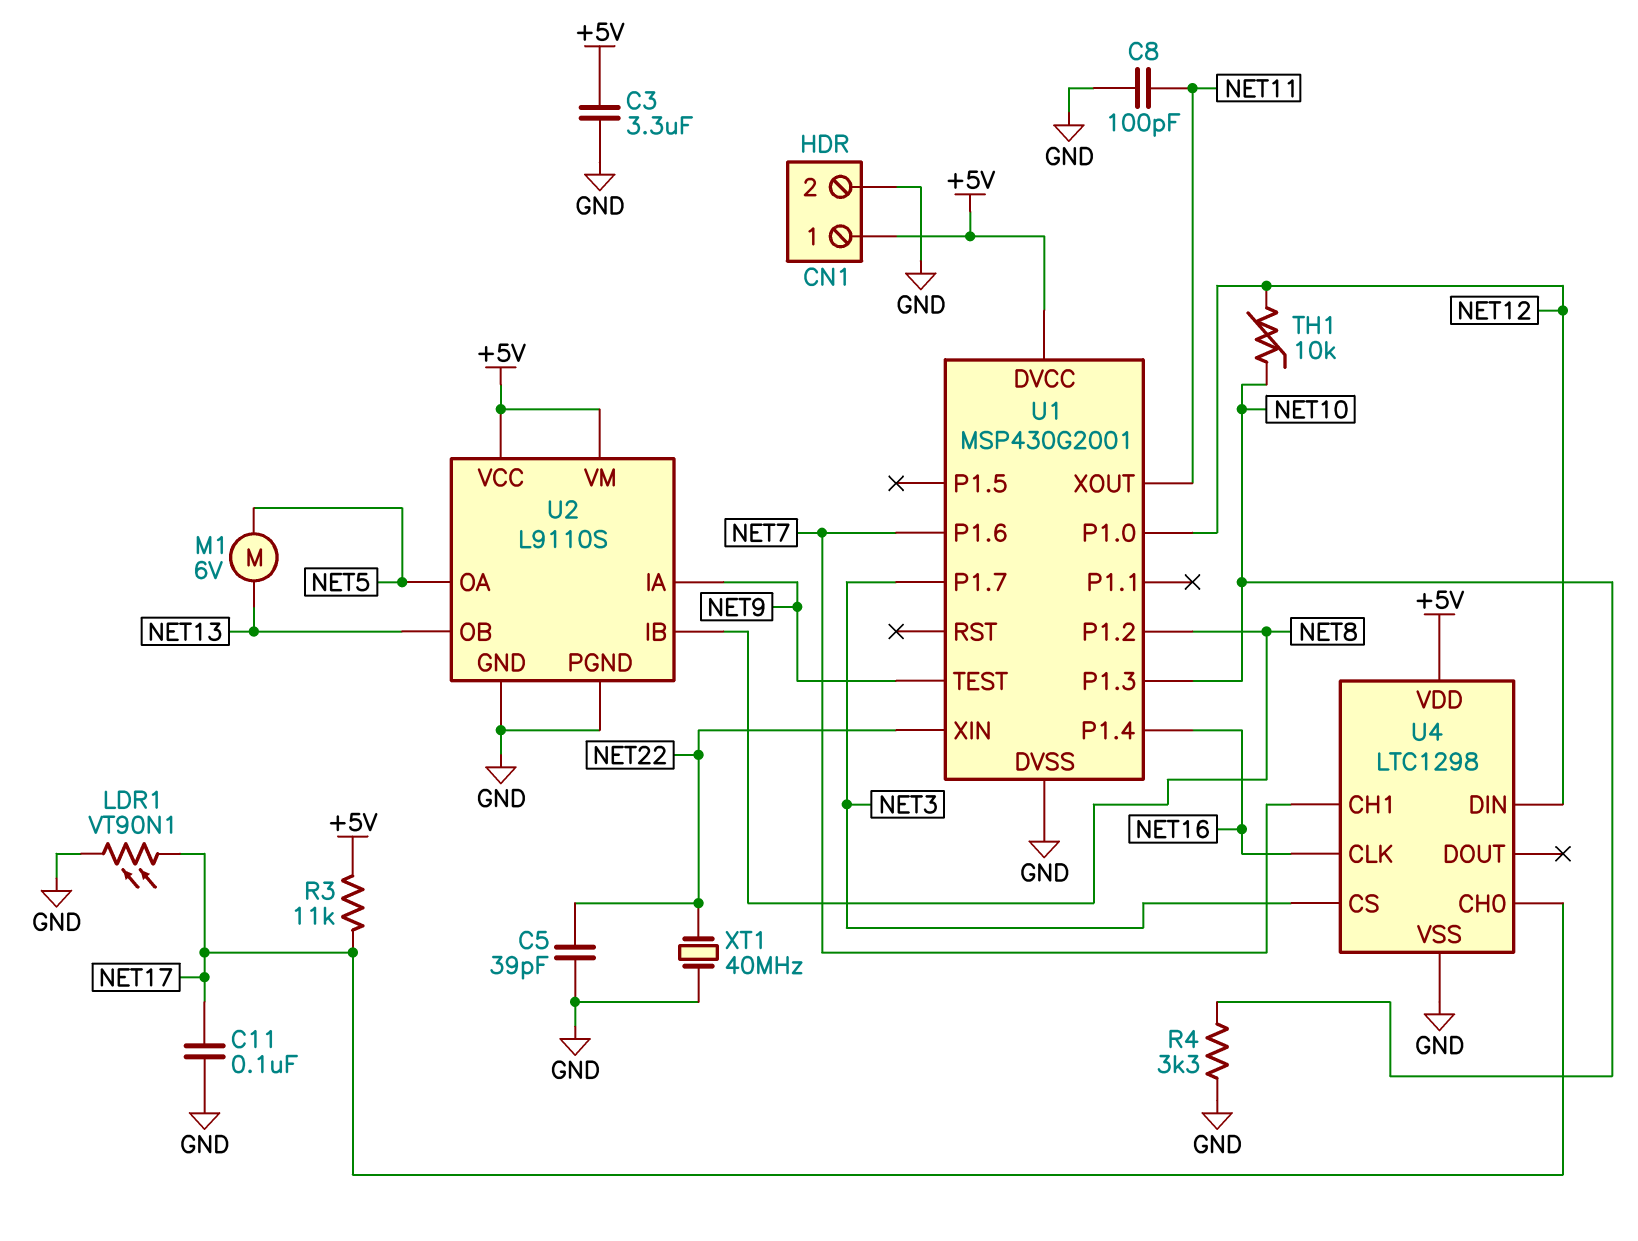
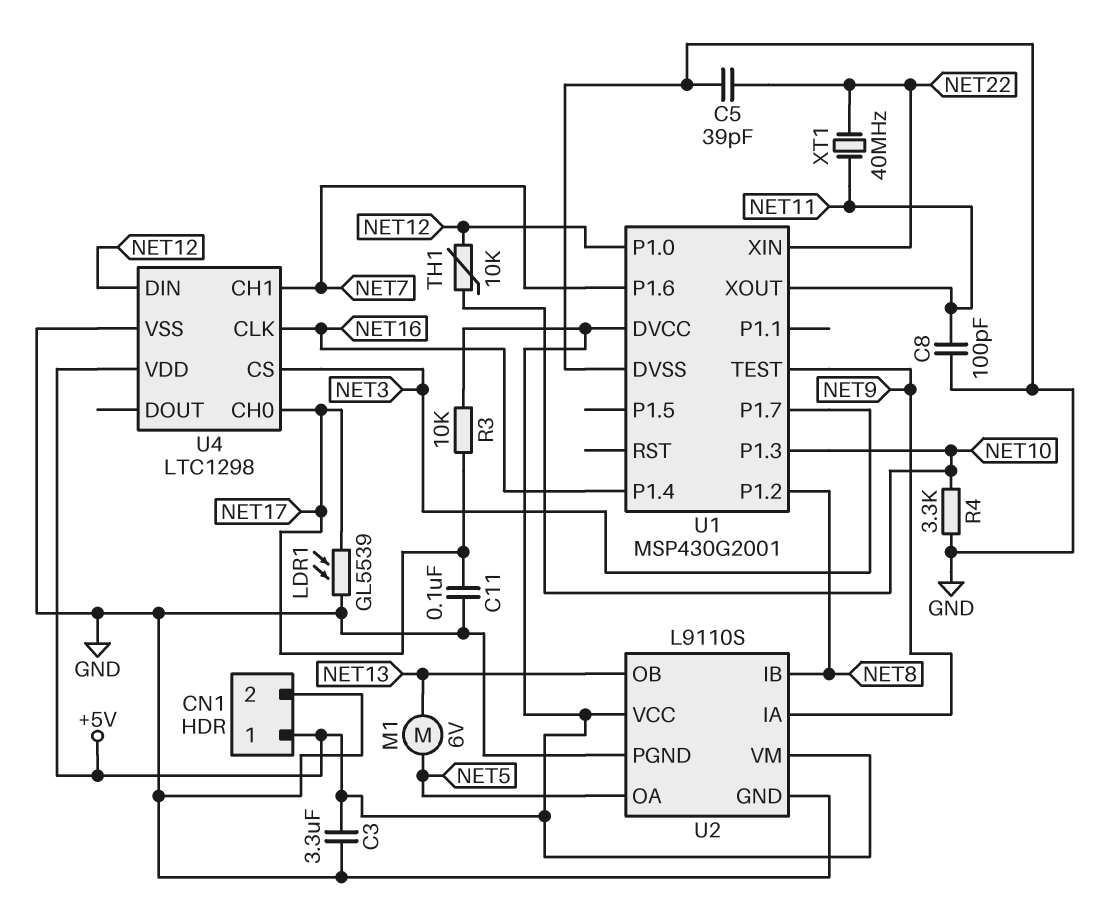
LDR1: VT90N1 (GND, NET17) -> GL5539 (GND, NET17)
R3: 11k (+5V, NET17) -> 10k (+5V, NET17)
XT1: 40MHz (GND, NET22) -> 40MHz (NET11, NET22)

